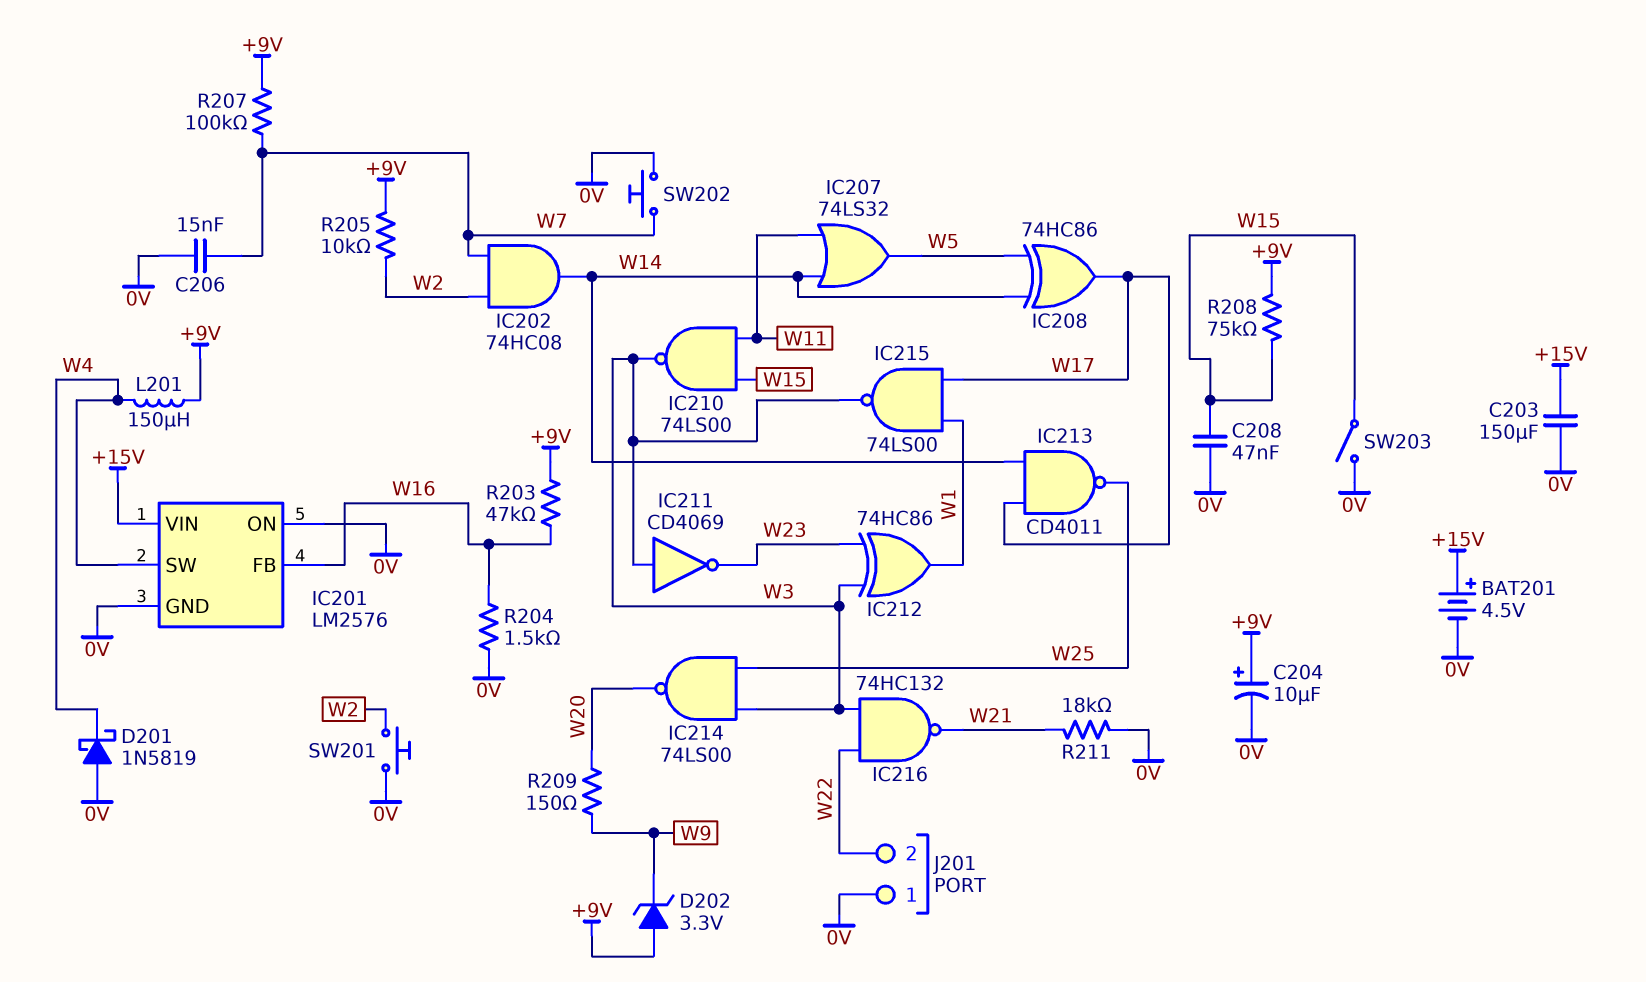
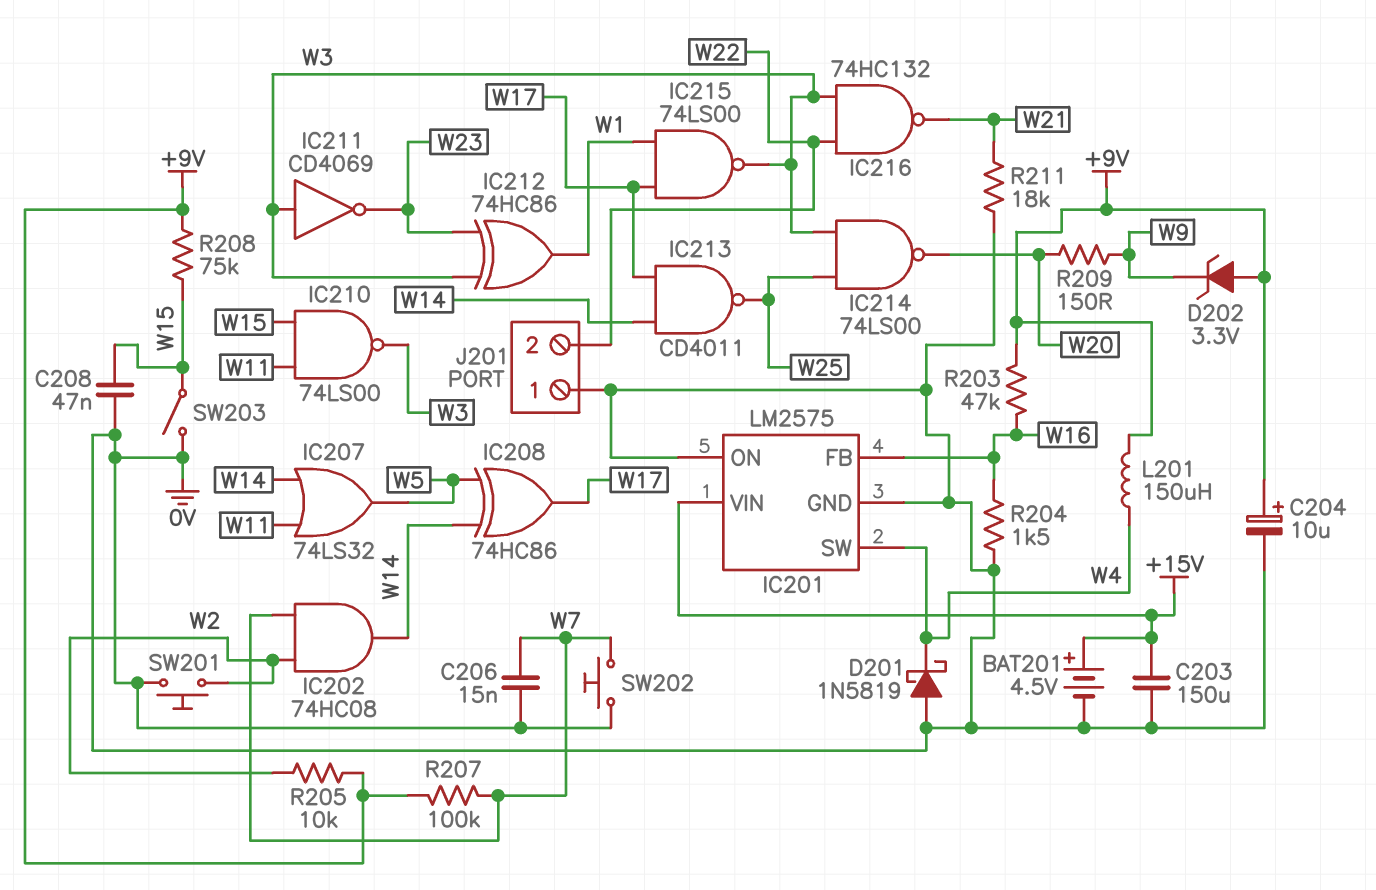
IC201: LM2576 -> LM2575

